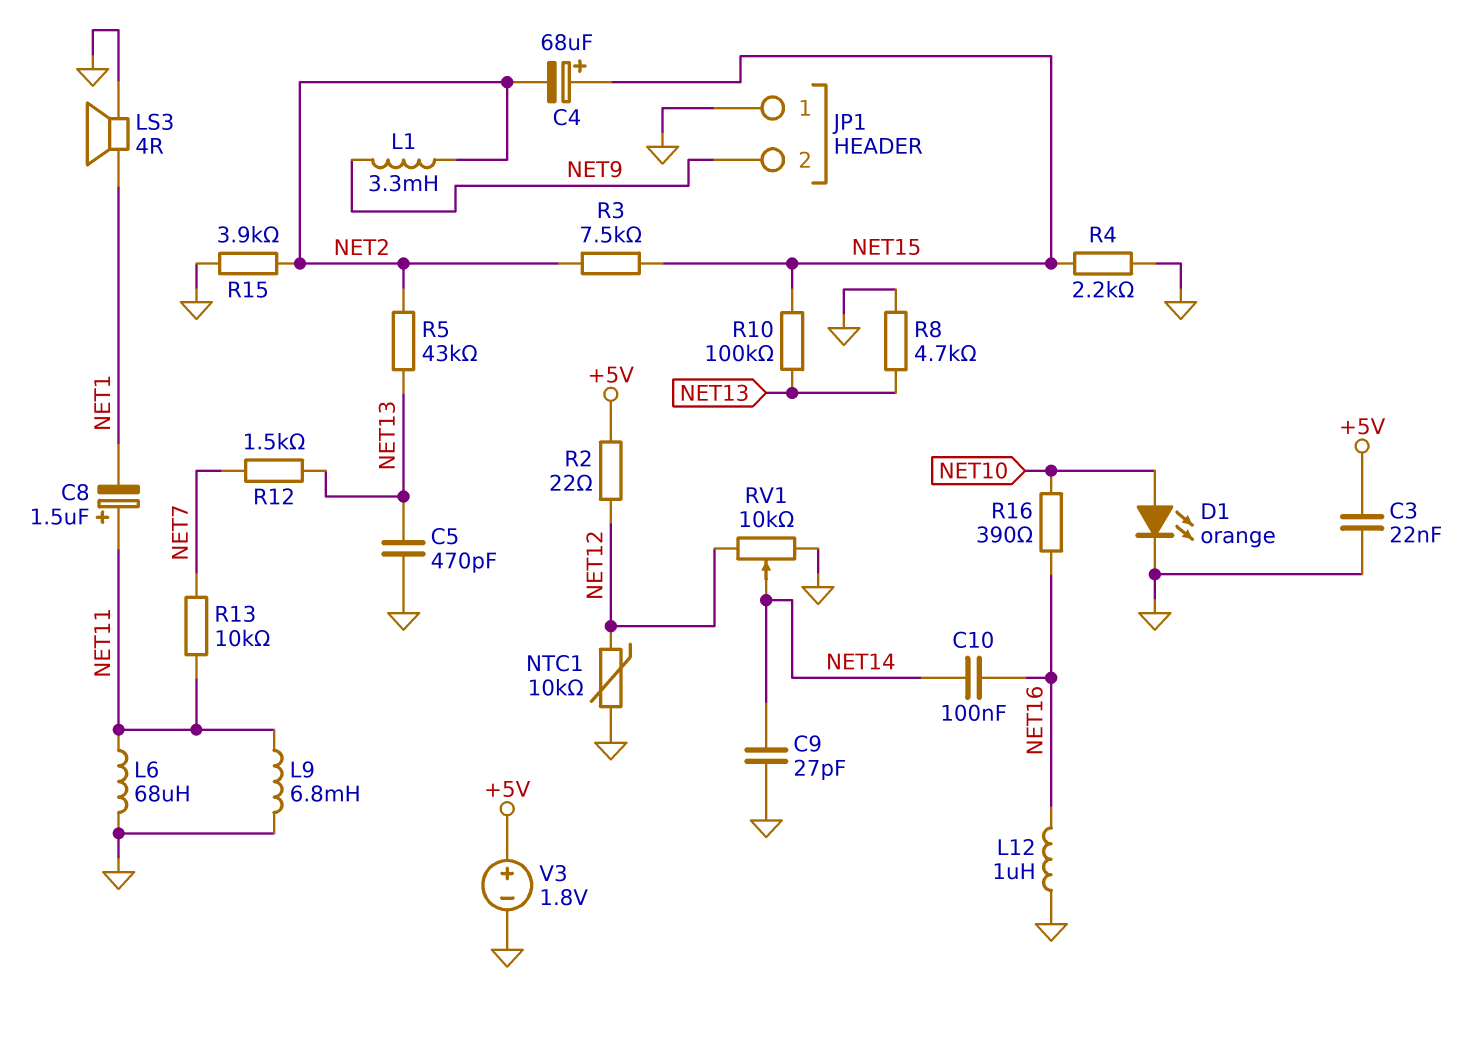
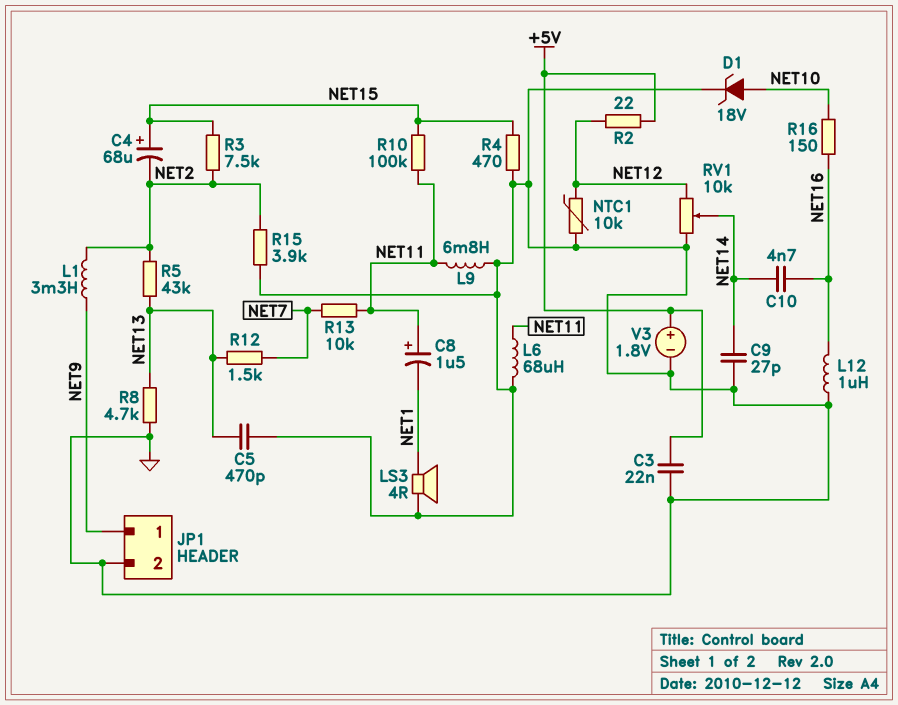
C10: 100nF (NET14, NET16) -> 4.7nF (NET14, NET16)
D1: LED orange (A NET10, K GND) -> zener 18V (A NET10, K GND)
JP1 pin 1: GND -> NET9
JP1 pin 2: NET9 -> GND
R4: 2.2k (GND, NET15) -> 470 (GND, NET15)
R10: 100k (NET13, NET15) -> 100k (NET11, NET15)
R16: 390 (NET10, NET16) -> 150 (NET10, NET16)

